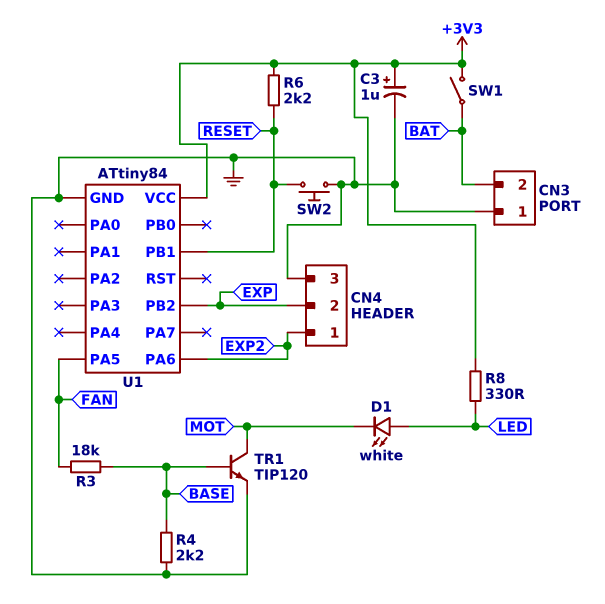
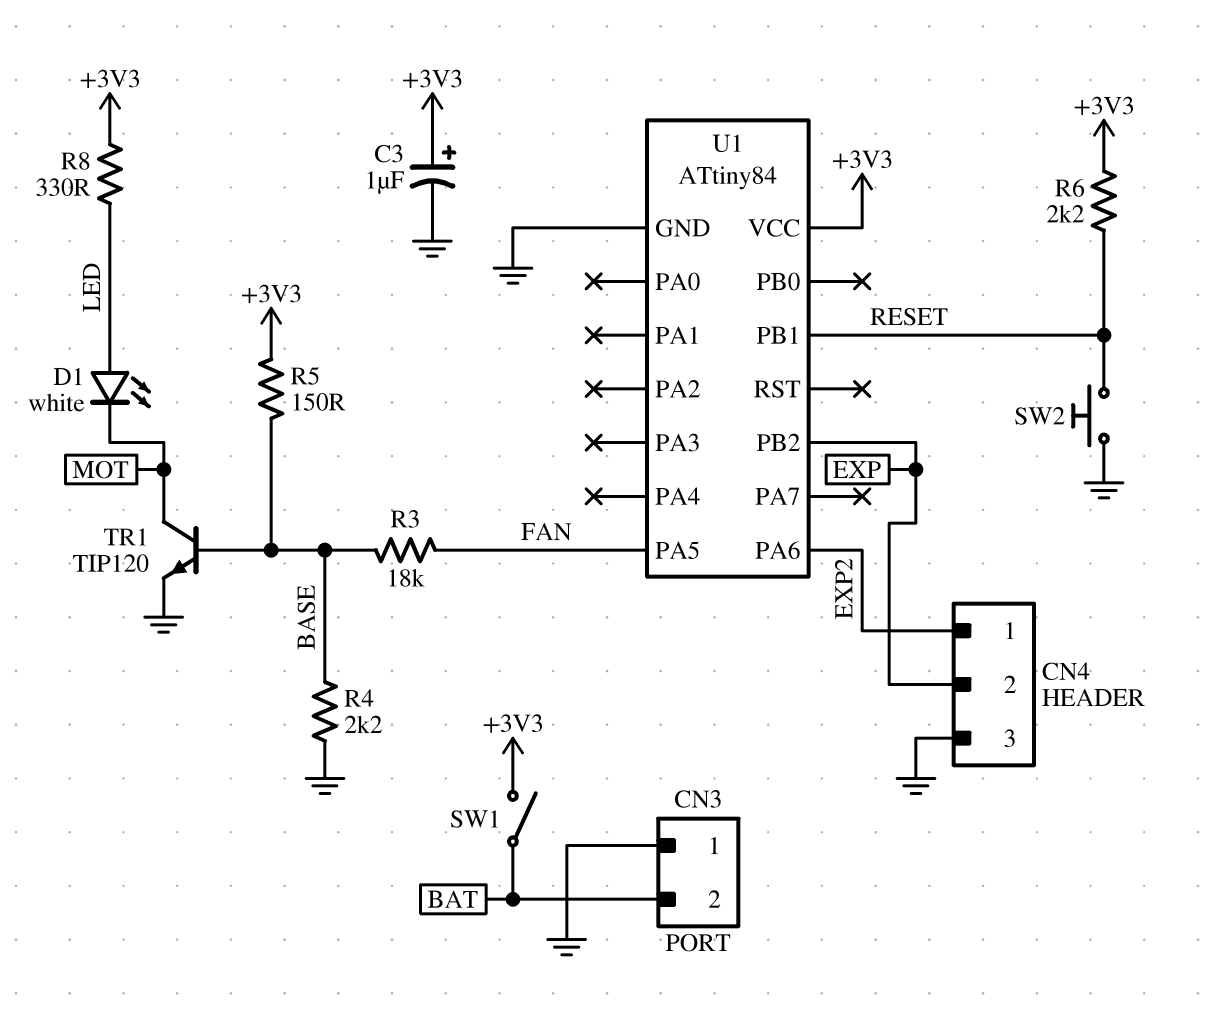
R5: none -> 150 (+3V3, BASE)

